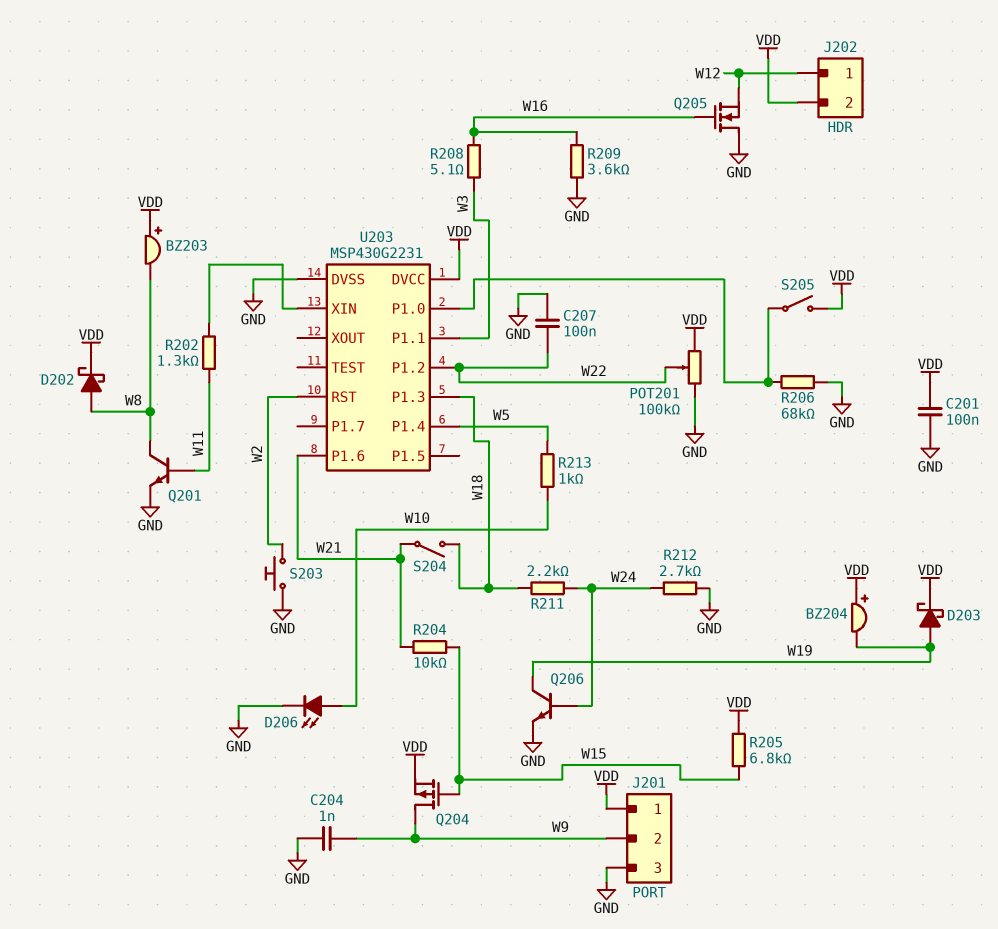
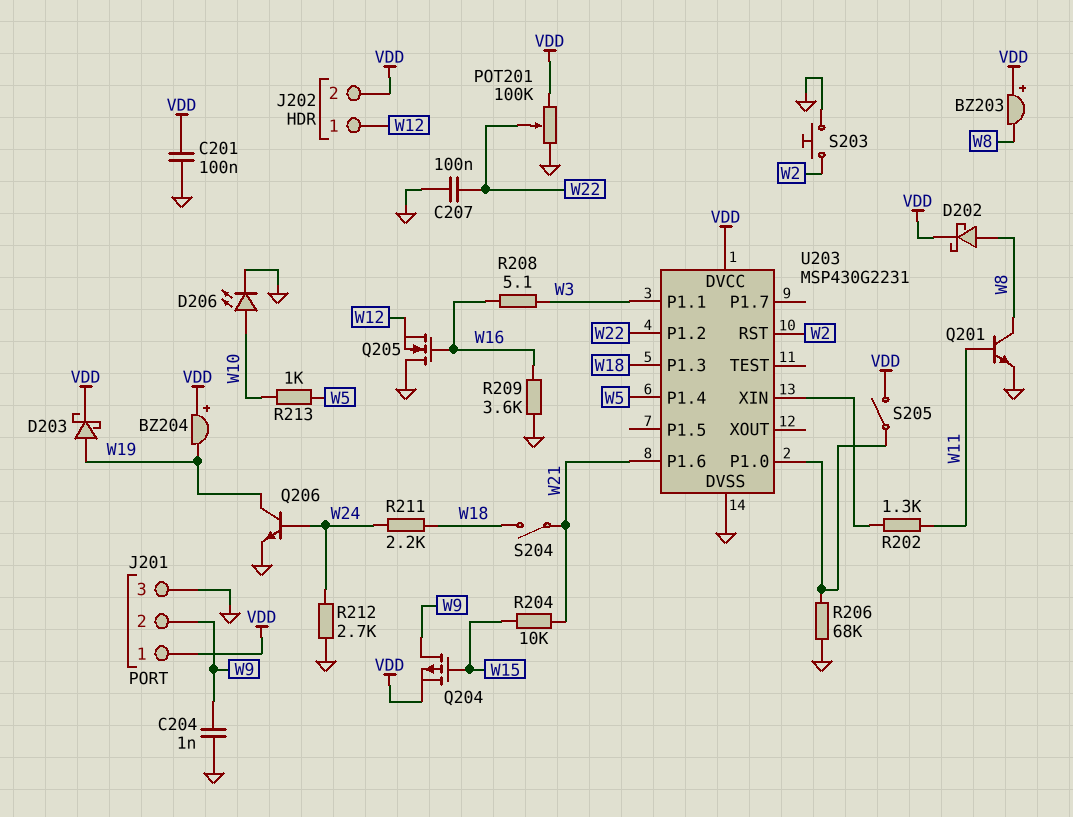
R205: 6.8k (VDD, W15) -> none

